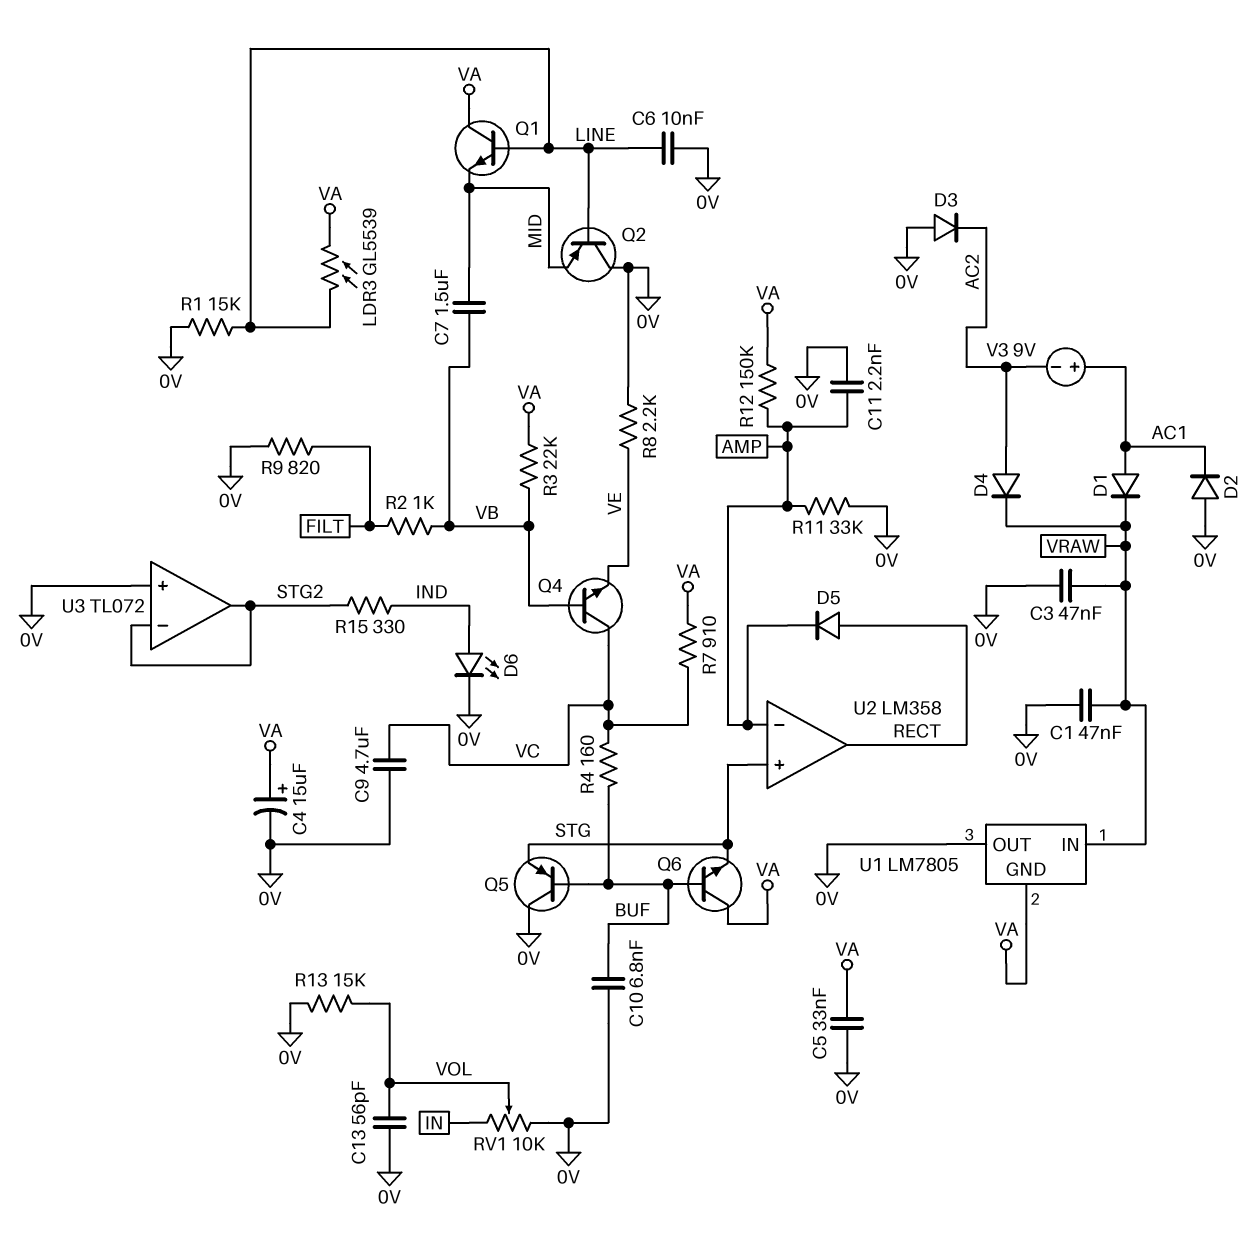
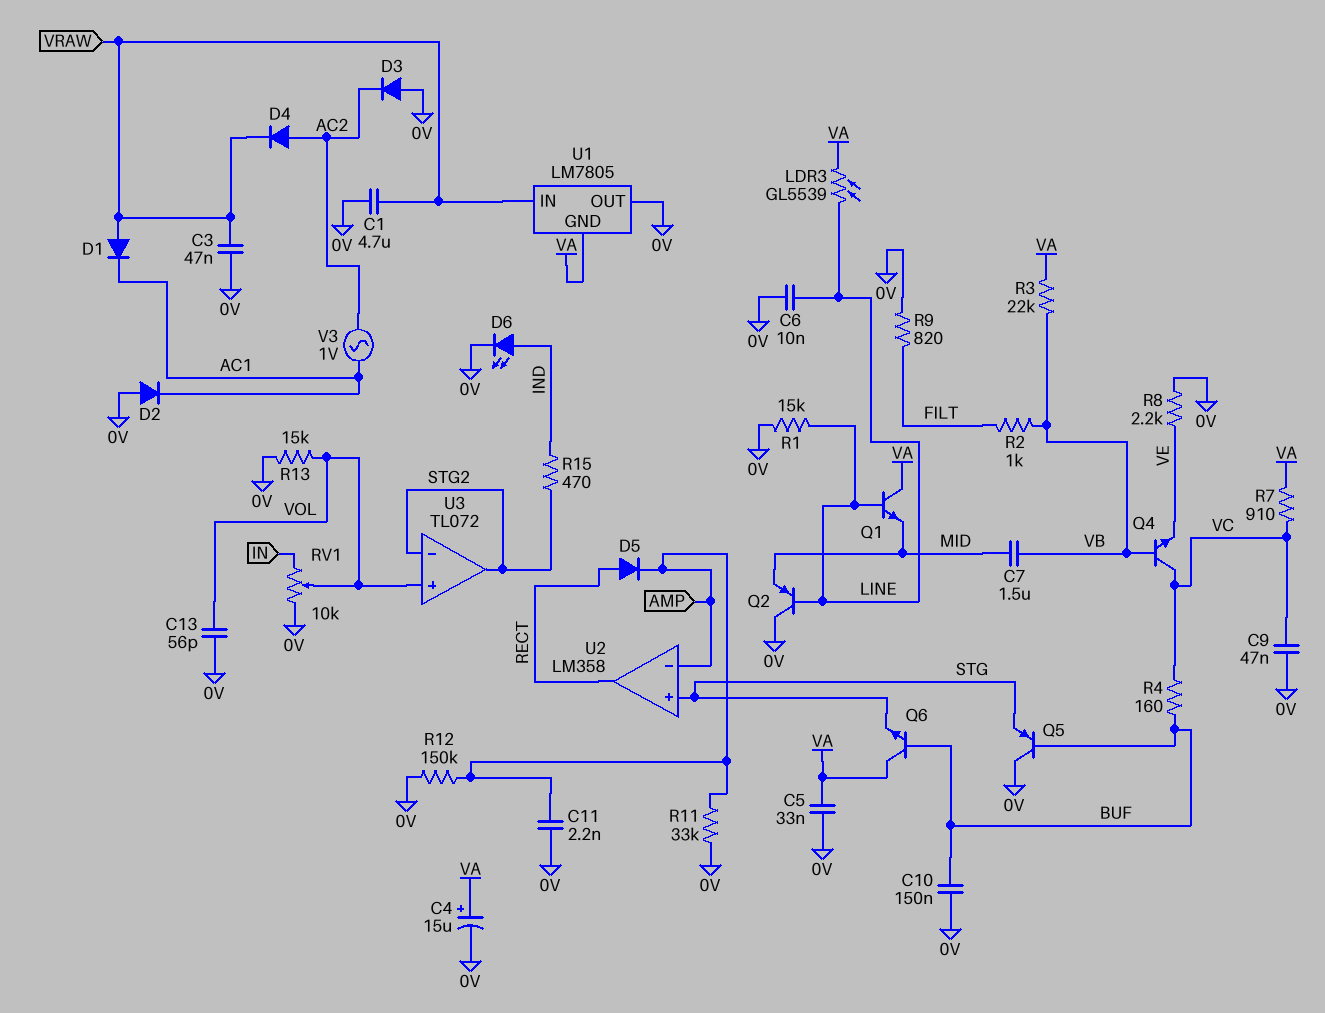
C1: 47nF (0V, VRAW) -> 4.7uF (0V, VRAW)
C9: 4.7uF (0V, VC) -> 47nF (0V, VC)
C10: 6.8nF (0V, BUF) -> 150nF (0V, BUF)
D1: diode (A AC1, K VRAW) -> diode (A VRAW, K AC1)
R12: 150k (AMP, VA) -> 150k (0V, AMP)
R15: 330 (IND, STG2) -> 470 (IND, STG2)
U3 pin in+: 0V -> VOL
V3: 9V (plus AC1, minus AC2) -> AC 1V (AC1, AC2)

